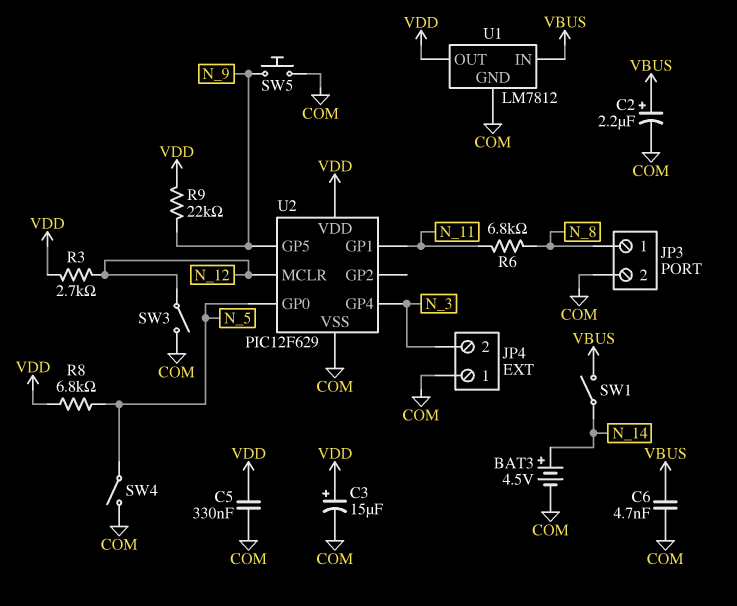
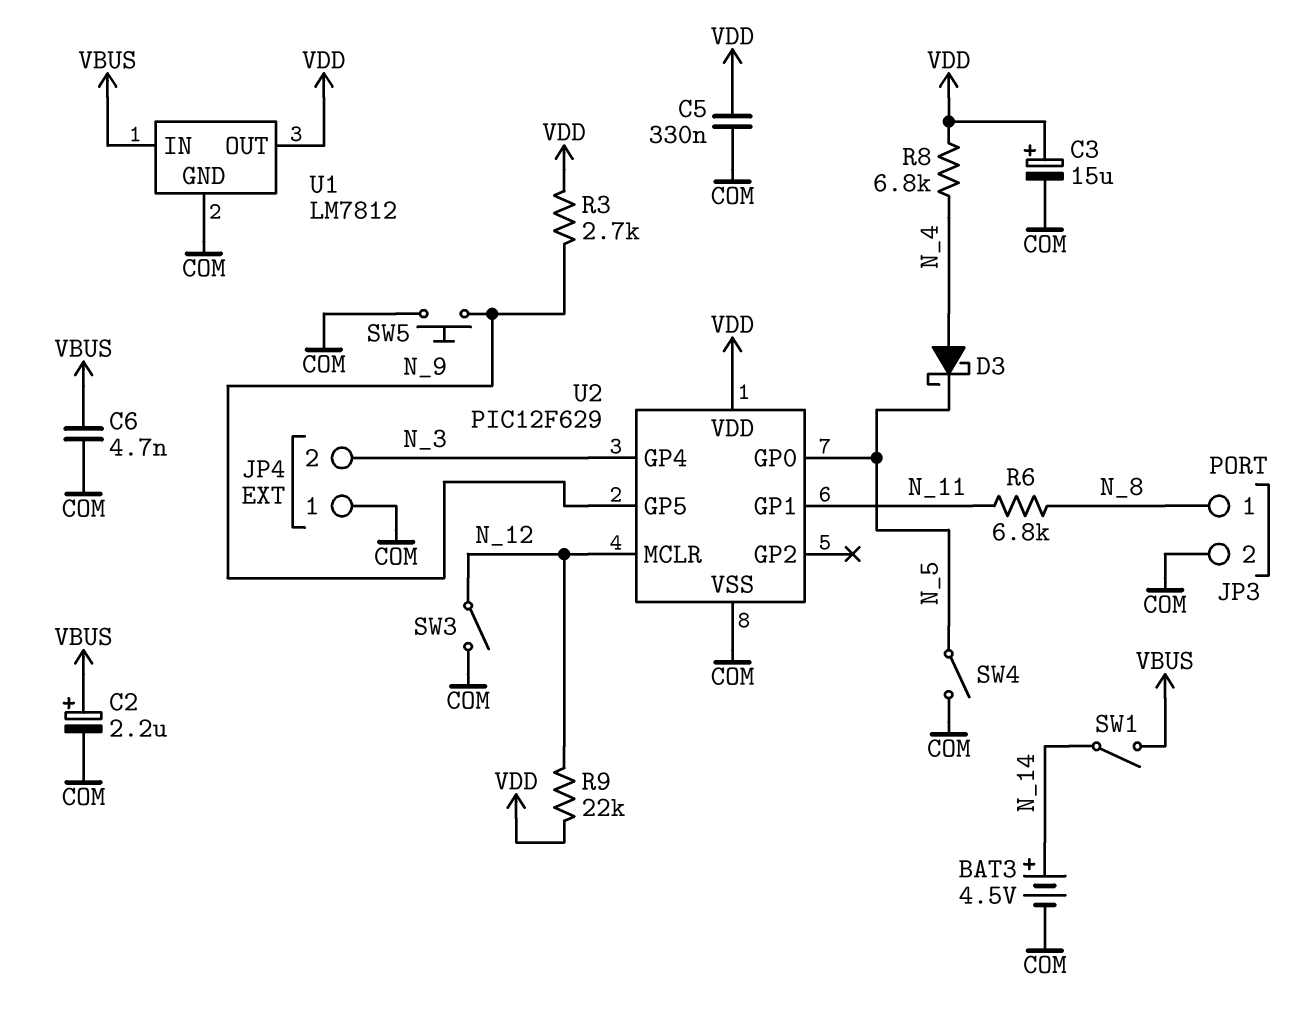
D3: none -> schottky (A N_4, K N_5)
R3: 2.7k (N_12, VDD) -> 2.7k (N_9, VDD)
R8: 6.8k (N_5, VDD) -> 6.8k (N_4, VDD)
R9: 22k (N_9, VDD) -> 22k (N_12, VDD)

